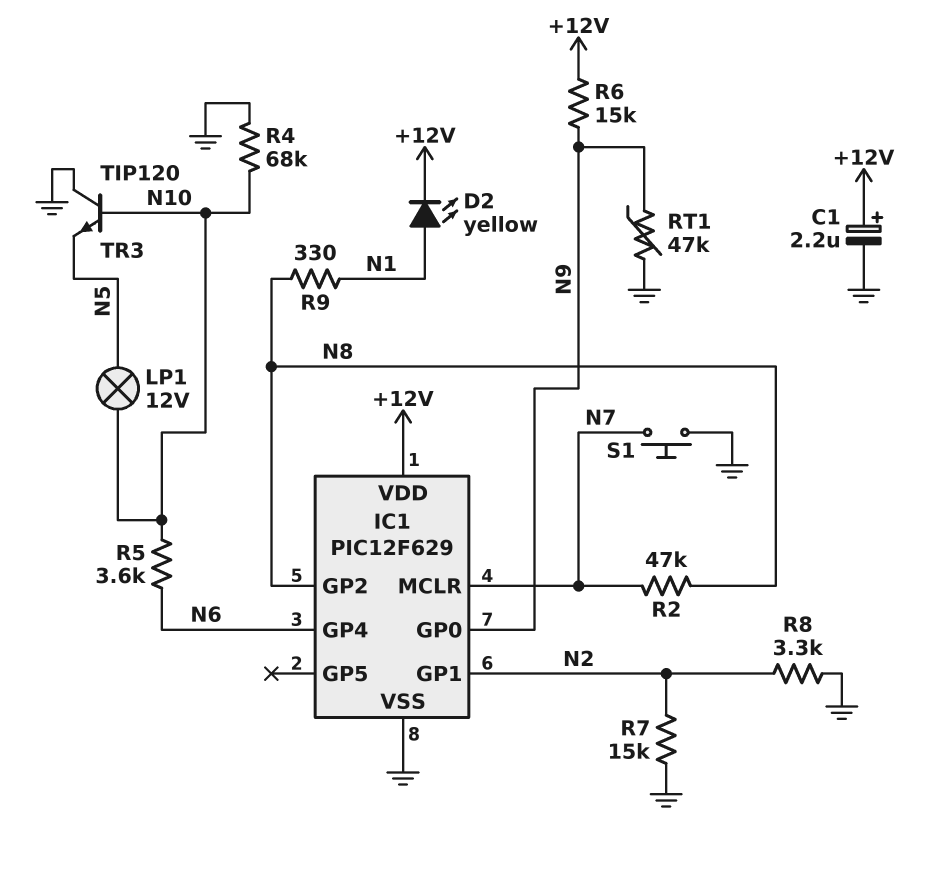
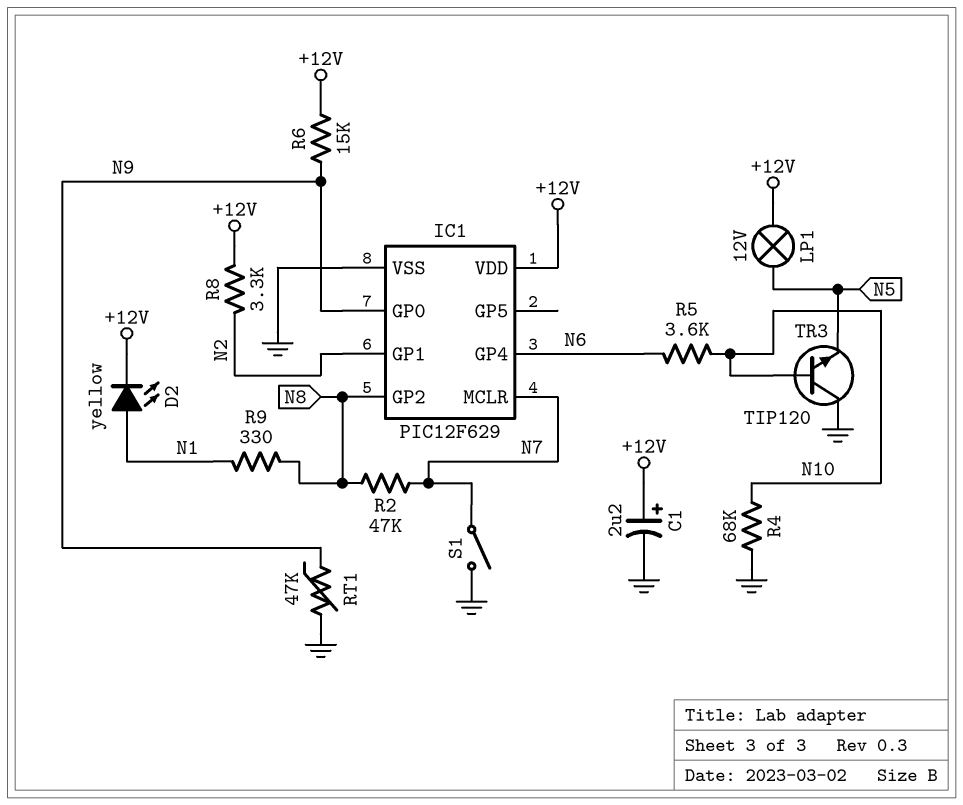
LP1: lamp 12V (N5, N10) -> lamp 12V (+12V, N5)
R7: 15k (GND, N2) -> none
R8: 3.3k (GND, N2) -> 3.3k (+12V, N2)
S1: button (GND, N7) -> switch (GND, N7)

